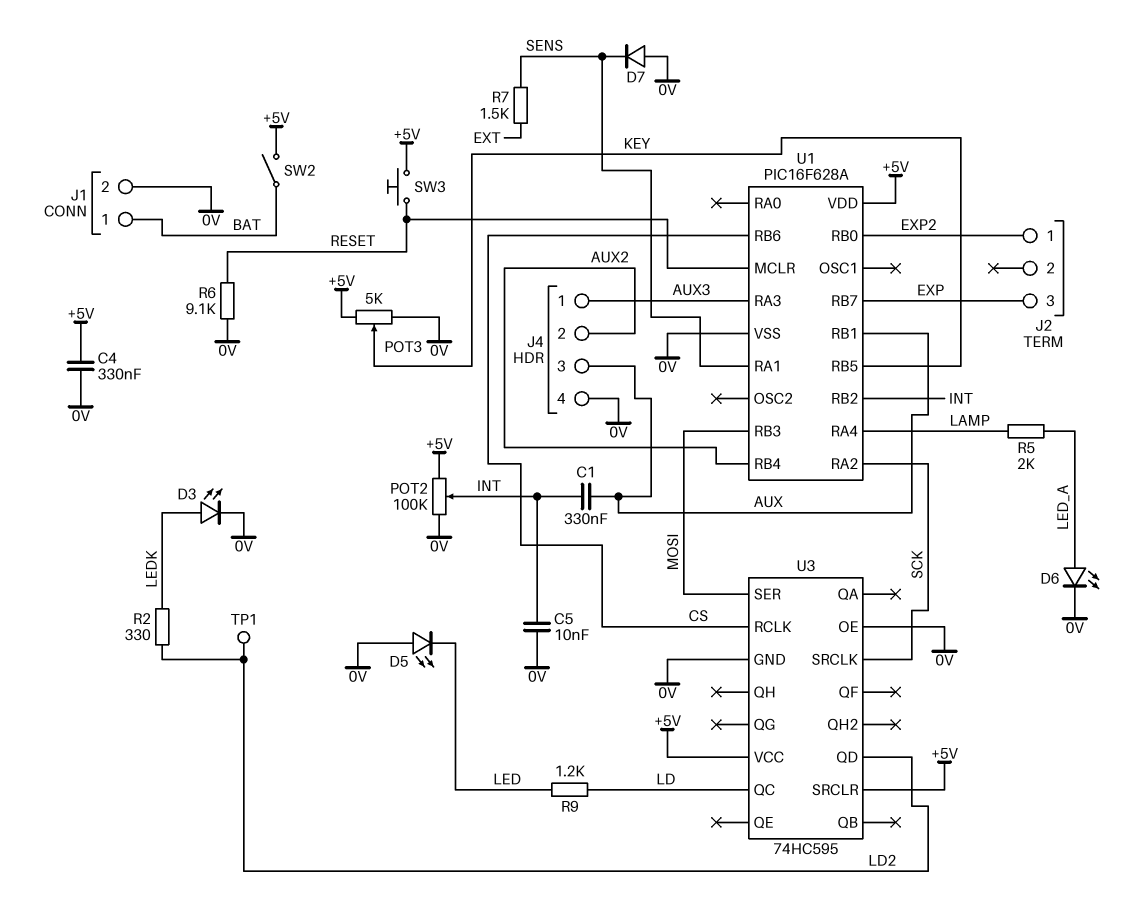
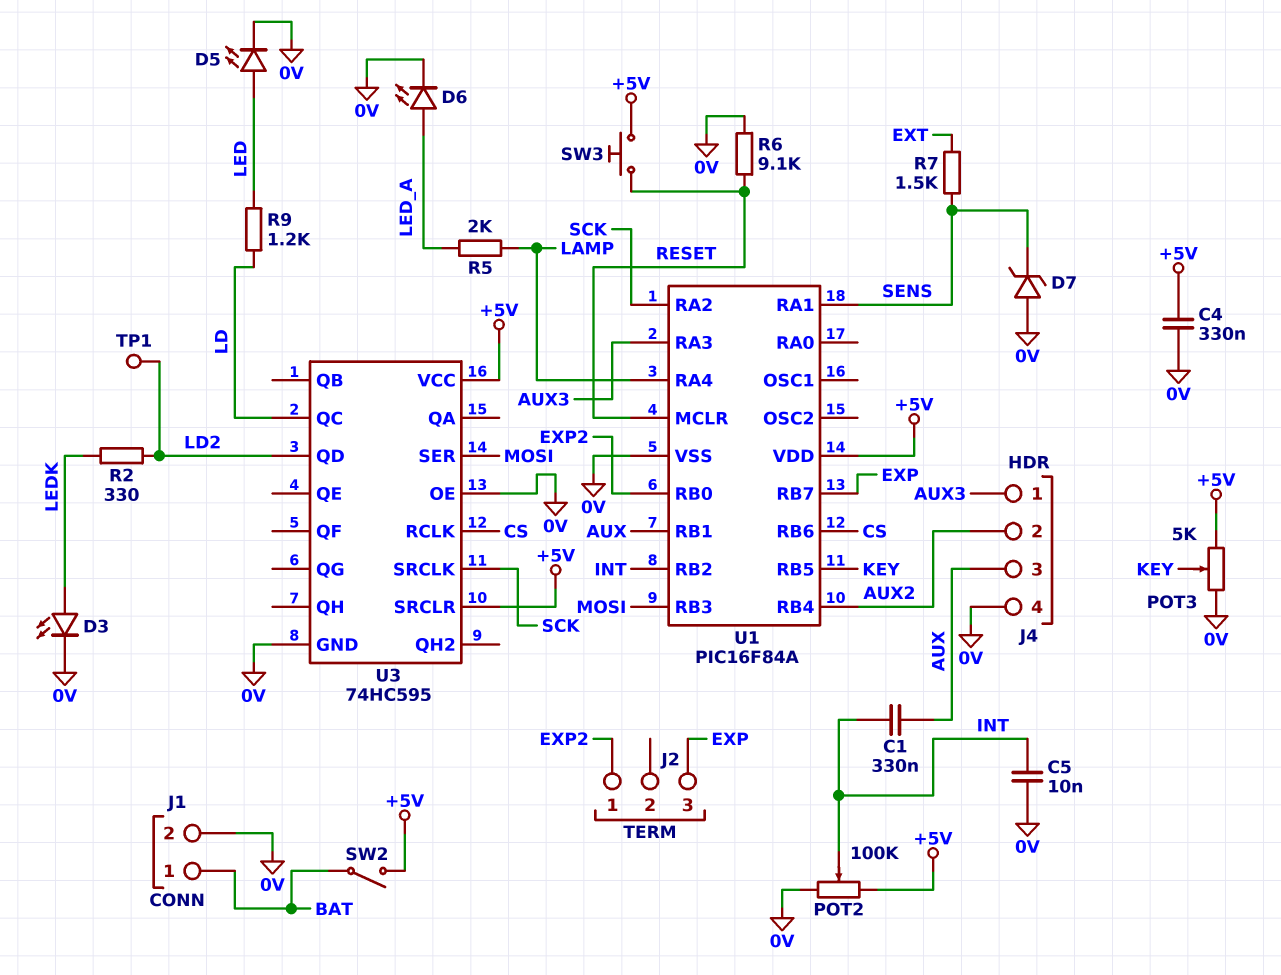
D5: LED (A 0V, K LED) -> LED (A LED, K 0V)
D7: diode (A 0V, K SENS) -> zener (A 0V, K SENS)
U1: PIC16F628A -> PIC16F84A

